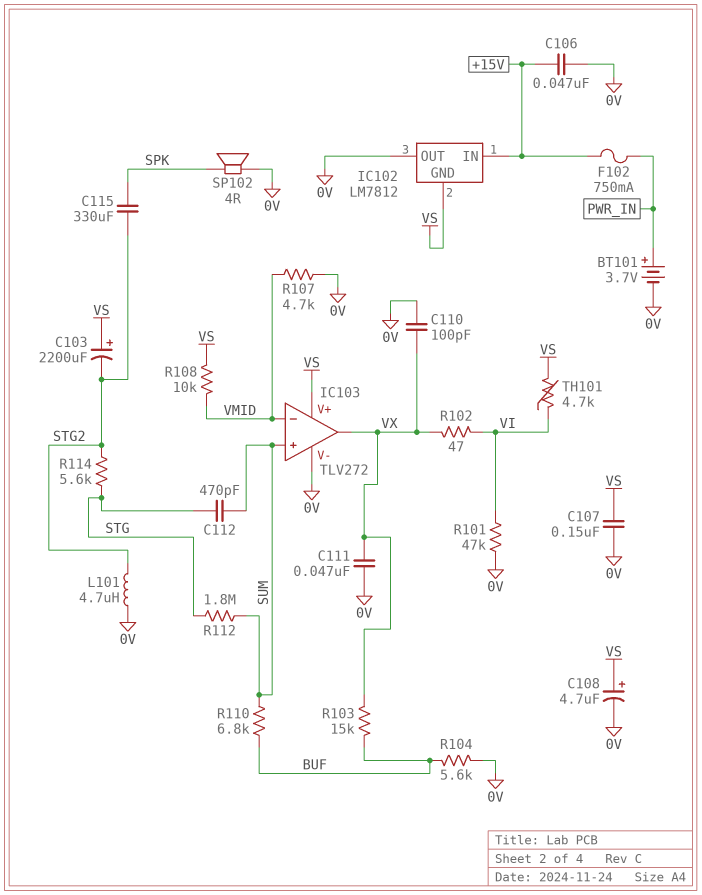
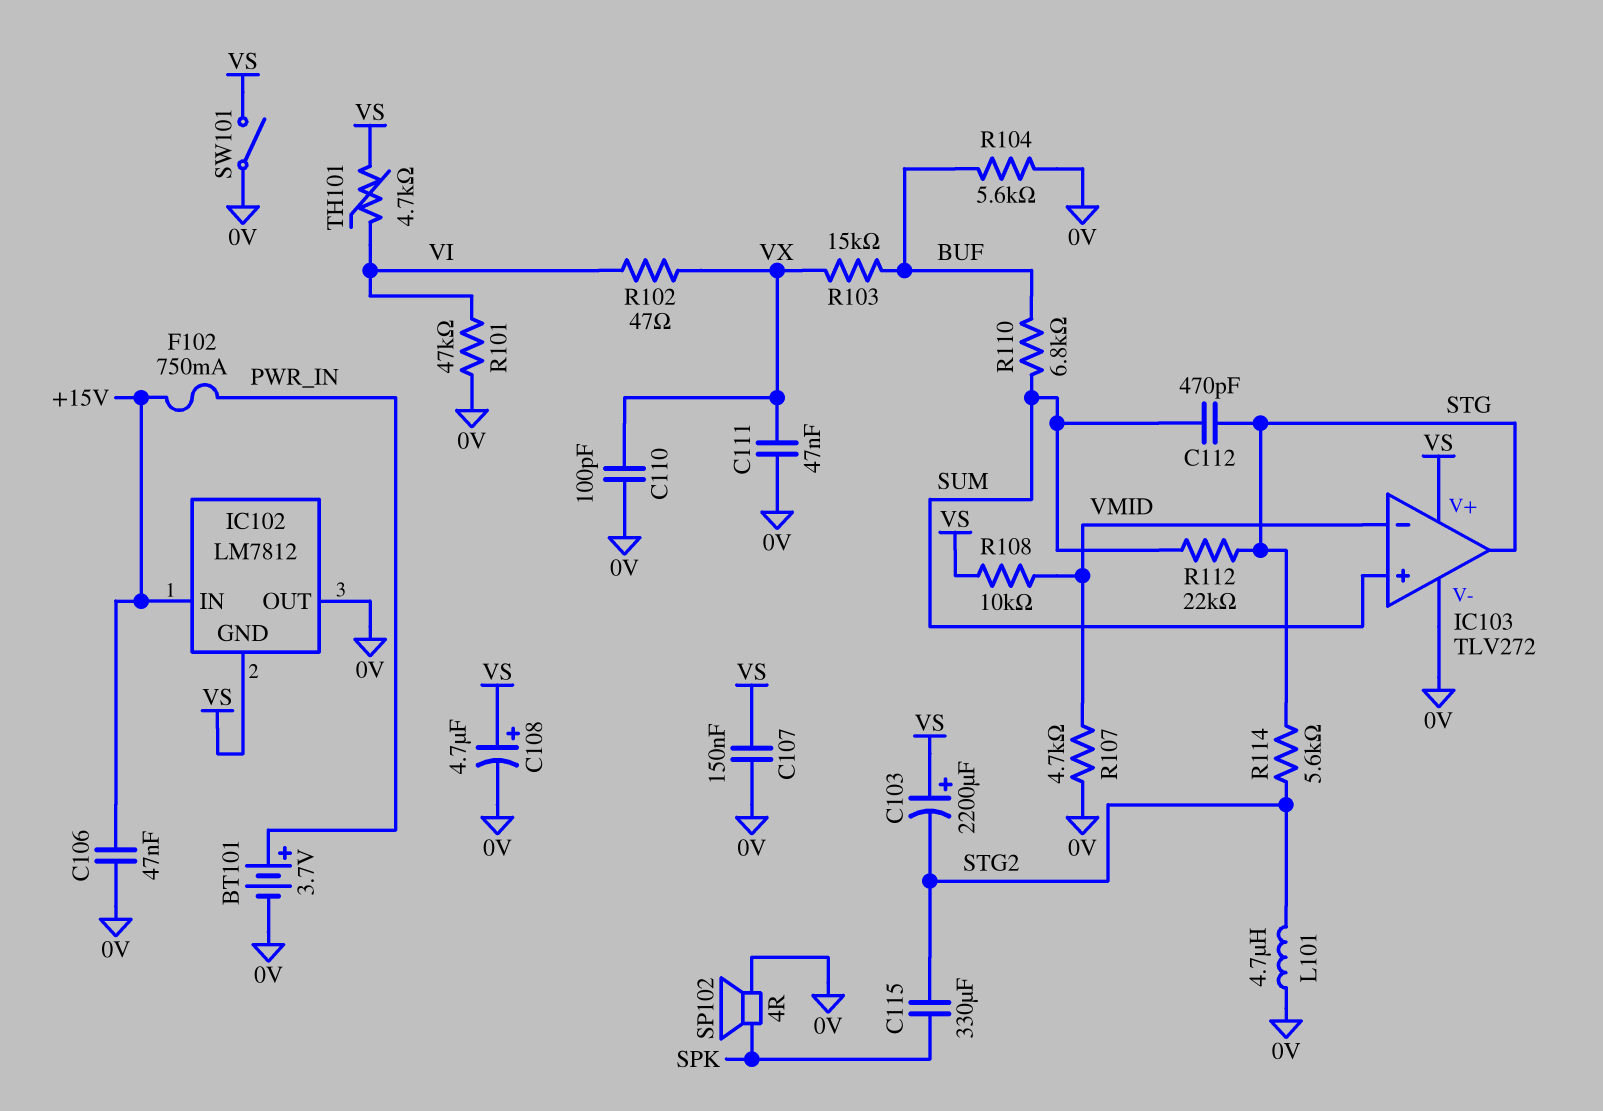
IC103 pin out: VX -> STG
R112: 1.8M (STG, SUM) -> 22k (STG, SUM)
SW101: none -> switch (0V, VS)

